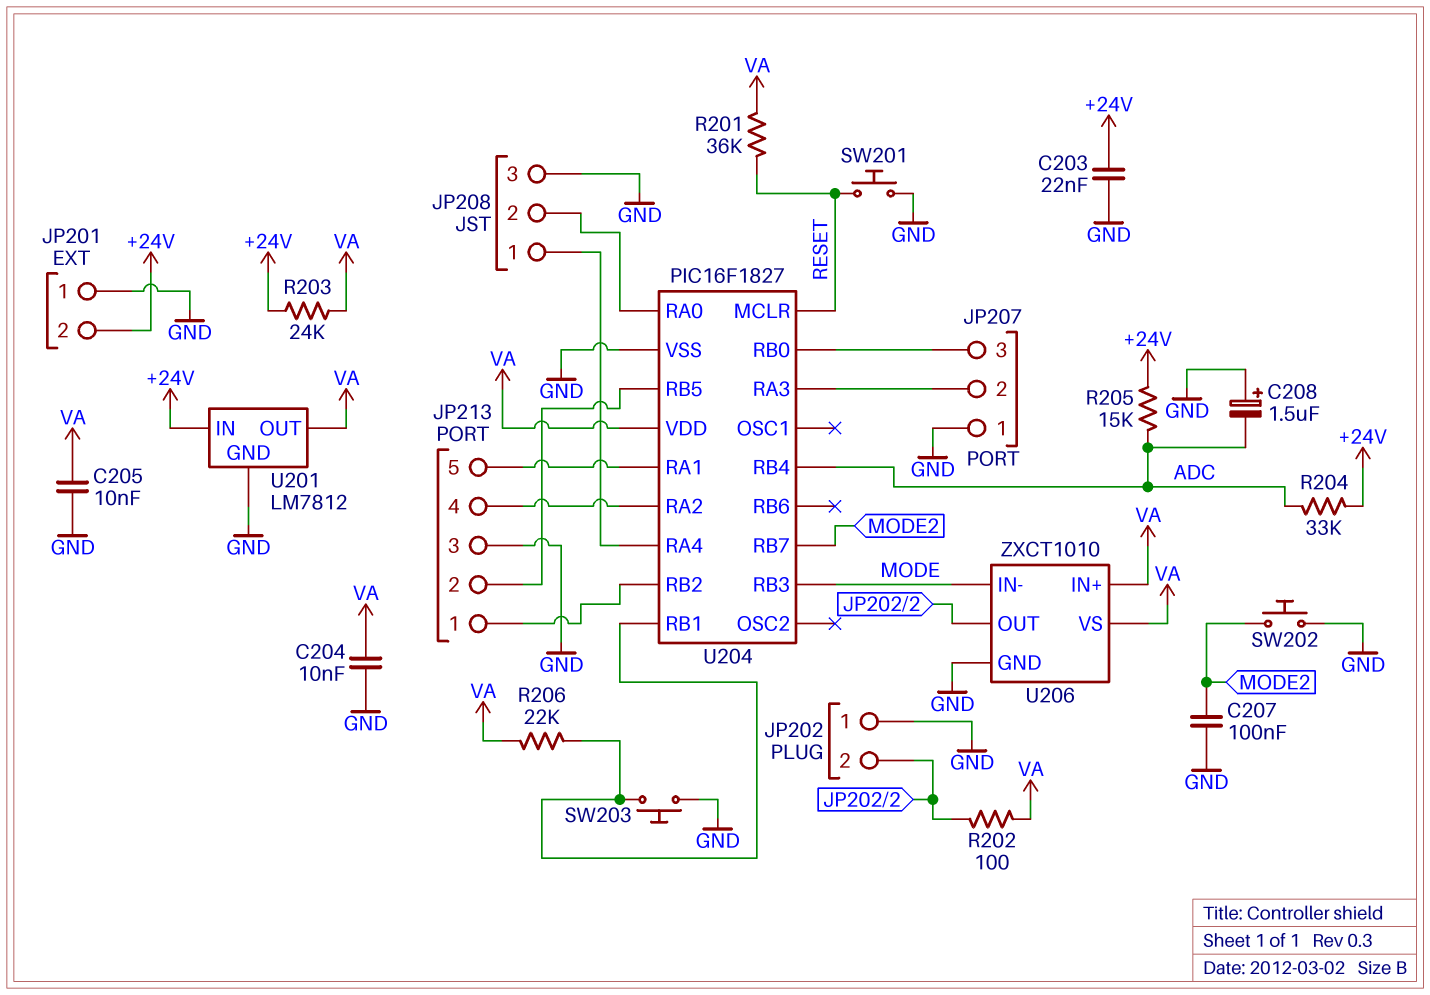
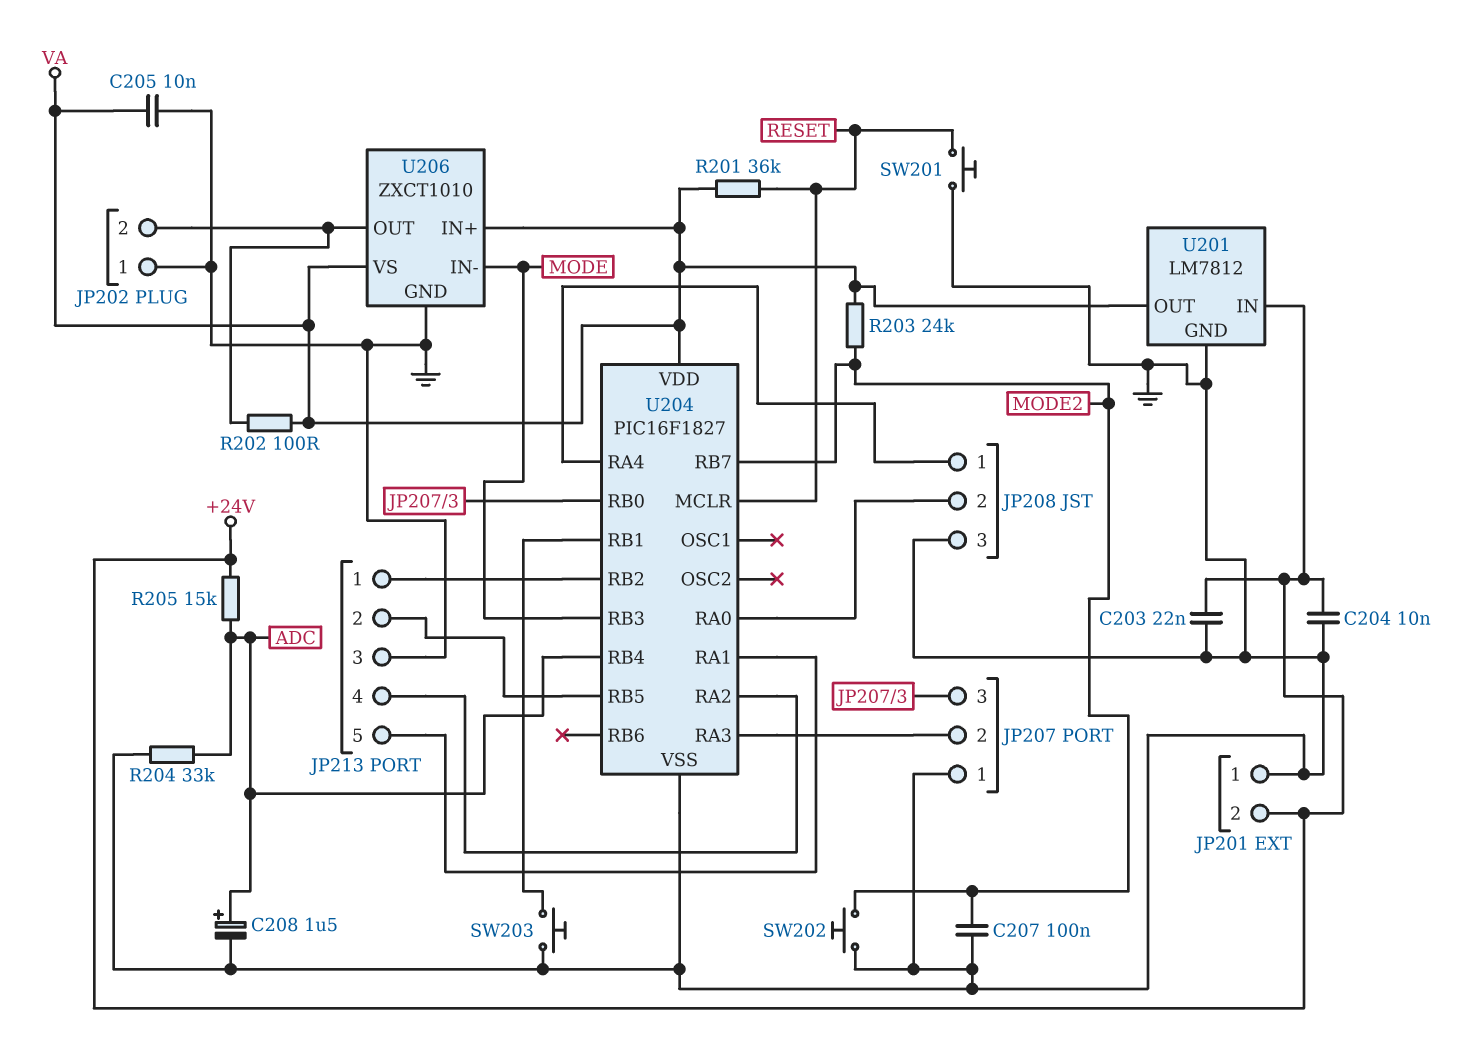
C204: 10nF (GND, VA) -> 10nF (+24V, GND)
C208: 1.5uF (plus GND, minus ADC) -> 1.5uF (plus ADC, minus GND)
R203: 24k (+24V, VA) -> 24k (MODE2, VA)
R204: 33k (+24V, ADC) -> 33k (ADC, GND)
R206: 22k (U204/RB1, VA) -> none

